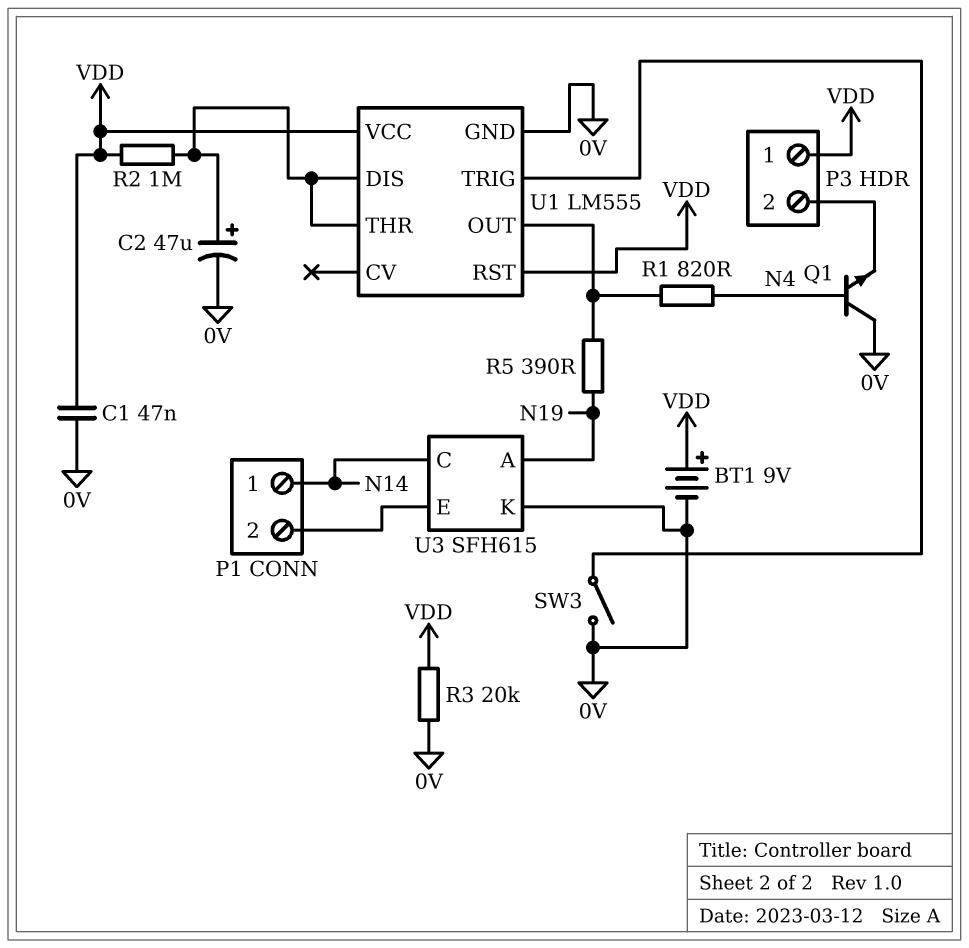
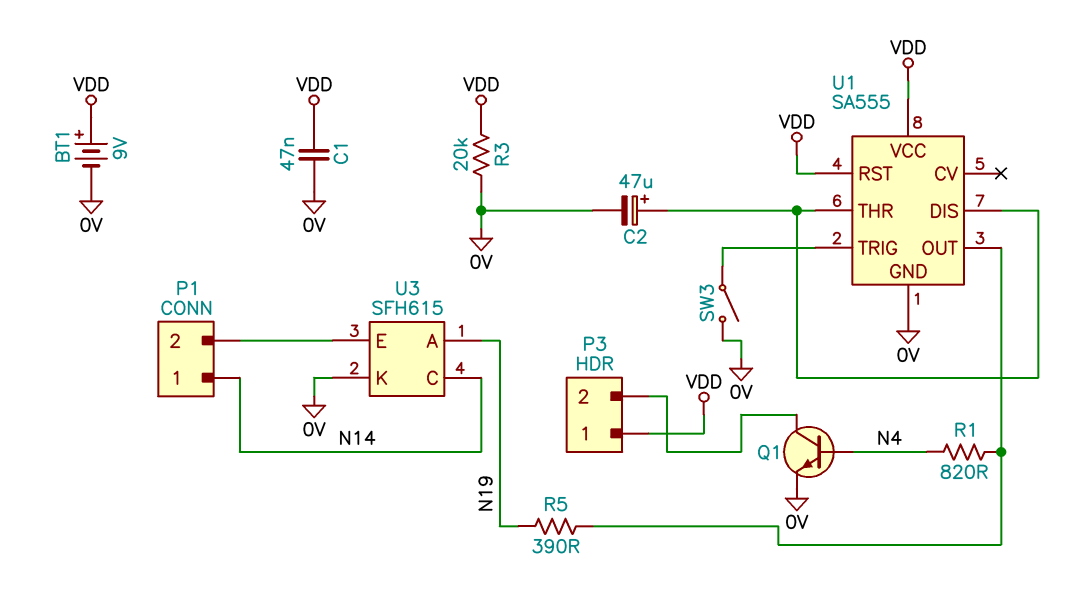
Q1: NPN (B N4, C 0V, E P3/2) -> NPN (B N4, C P3/2, E 0V)
R2: 1M (U1/DIS, VDD) -> none
U1: LM555 -> SA555

